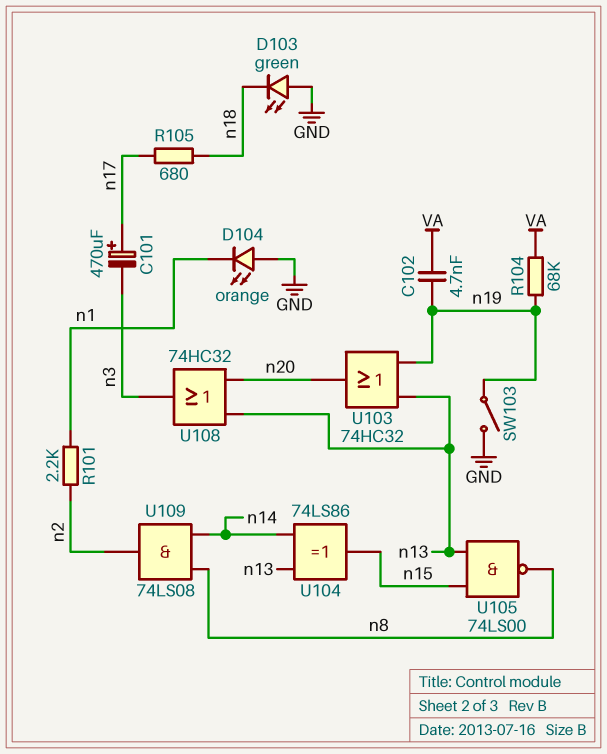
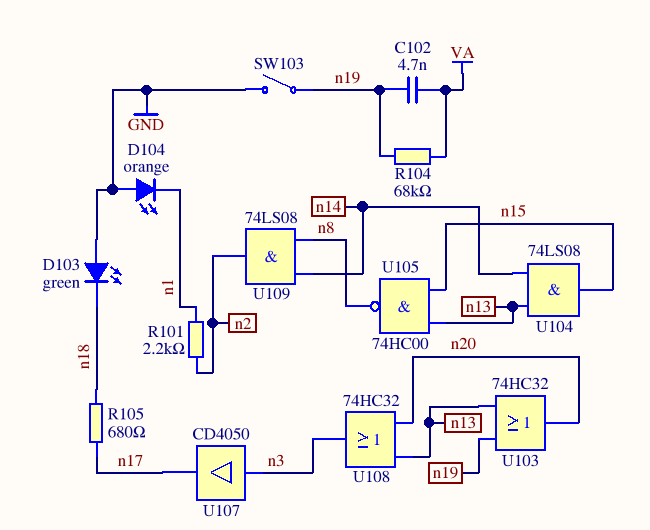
C101: 470uF (plus n17, minus n3) -> none
U104: XOR 74LS86 (in n13, in n14, out n15) -> AND 74LS08 (in n13, in n14, out n15)
U105: NAND 74LS00 (in n13, in n15, out n8) -> NAND 74HC00 (in n13, in n15, out n8)
U107: none -> buffer CD4050 (in n3, out n17)

